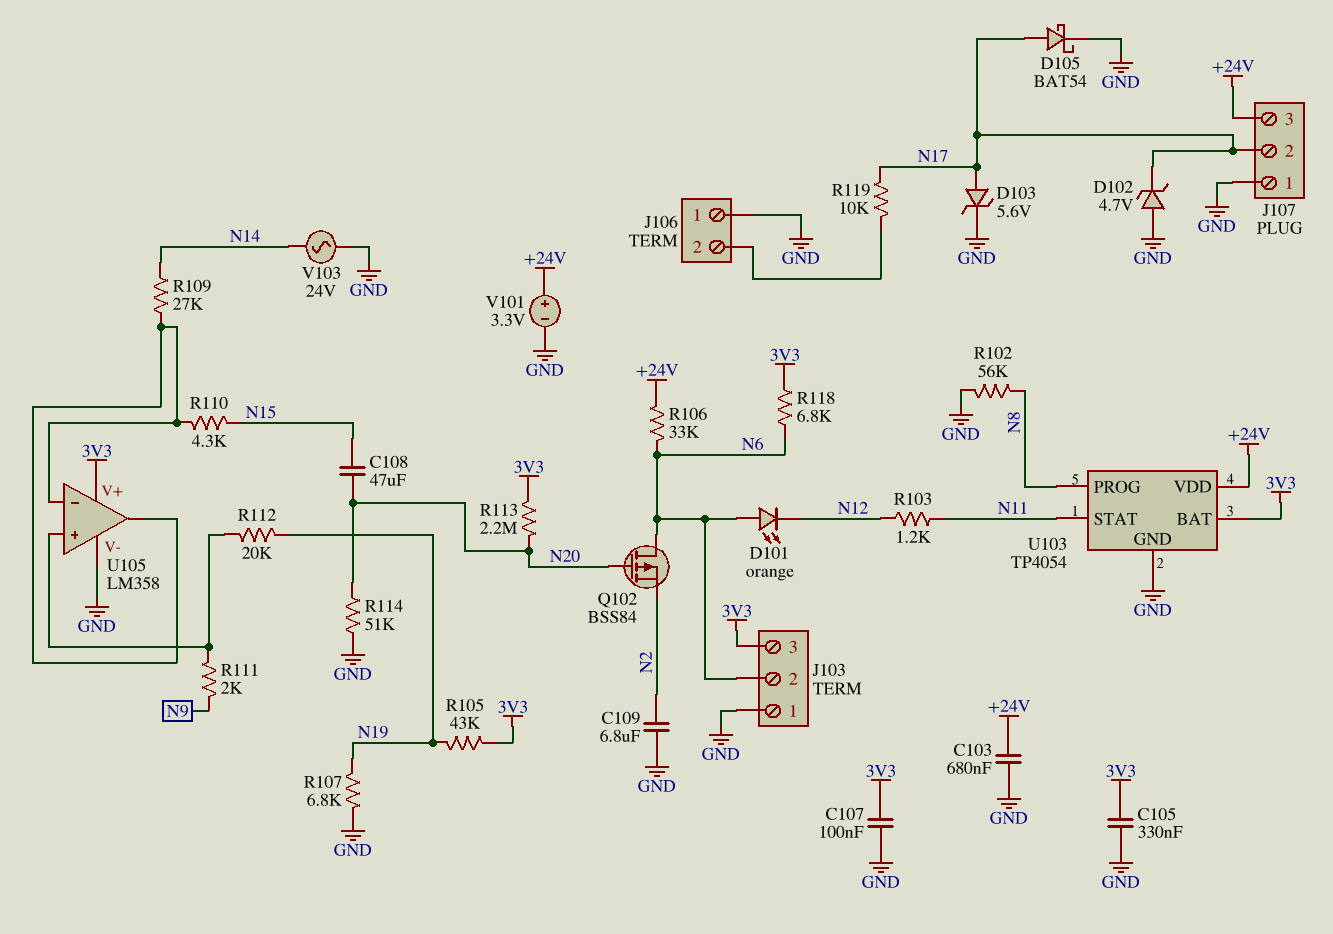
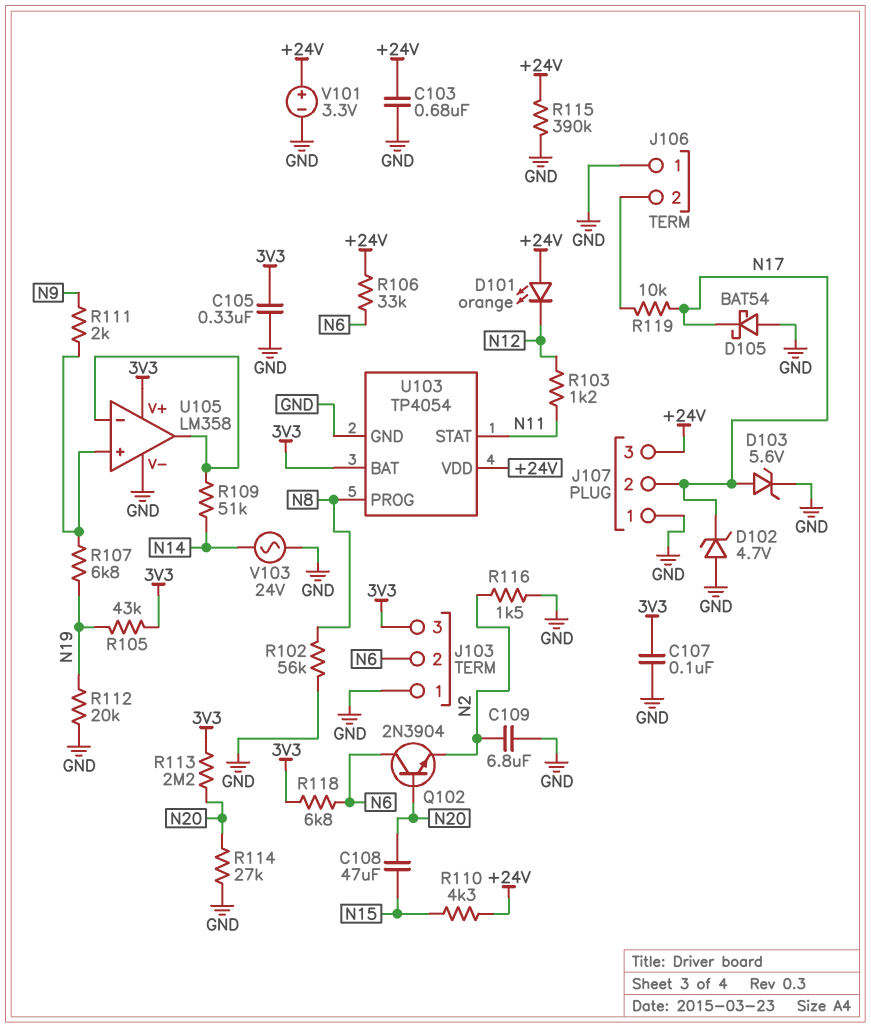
D101: LED orange (A N6, K N12) -> LED orange (A +24V, K N12)
D105: schottky BAT54 (A N17, K GND) -> schottky BAT54 (A GND, K N17)
Q102: PMOS BSS84 (G N20, D N6, S N2) -> NPN 2N3904 (B N20, C N6, E N2)
R107: 6.8k (GND, N19) -> 6.8k (N19, U105/in+)
R109: 27k (N14, U105/in-) -> 51k (N14, U105/in-)
R110: 4.3k (N15, U105/in-) -> 4.3k (+24V, N15)
R112: 20k (N19, U105/in+) -> 20k (GND, N19)
R114: 51k (GND, N20) -> 27k (GND, N20)
R115: none -> 390k (+24V, GND)
R116: none -> 1.5k (GND, N2)

